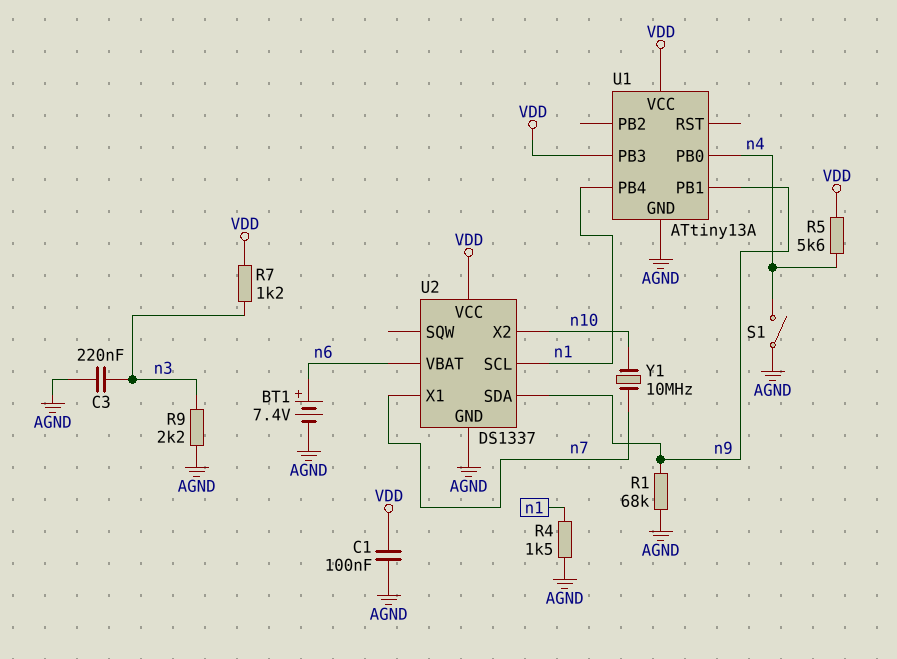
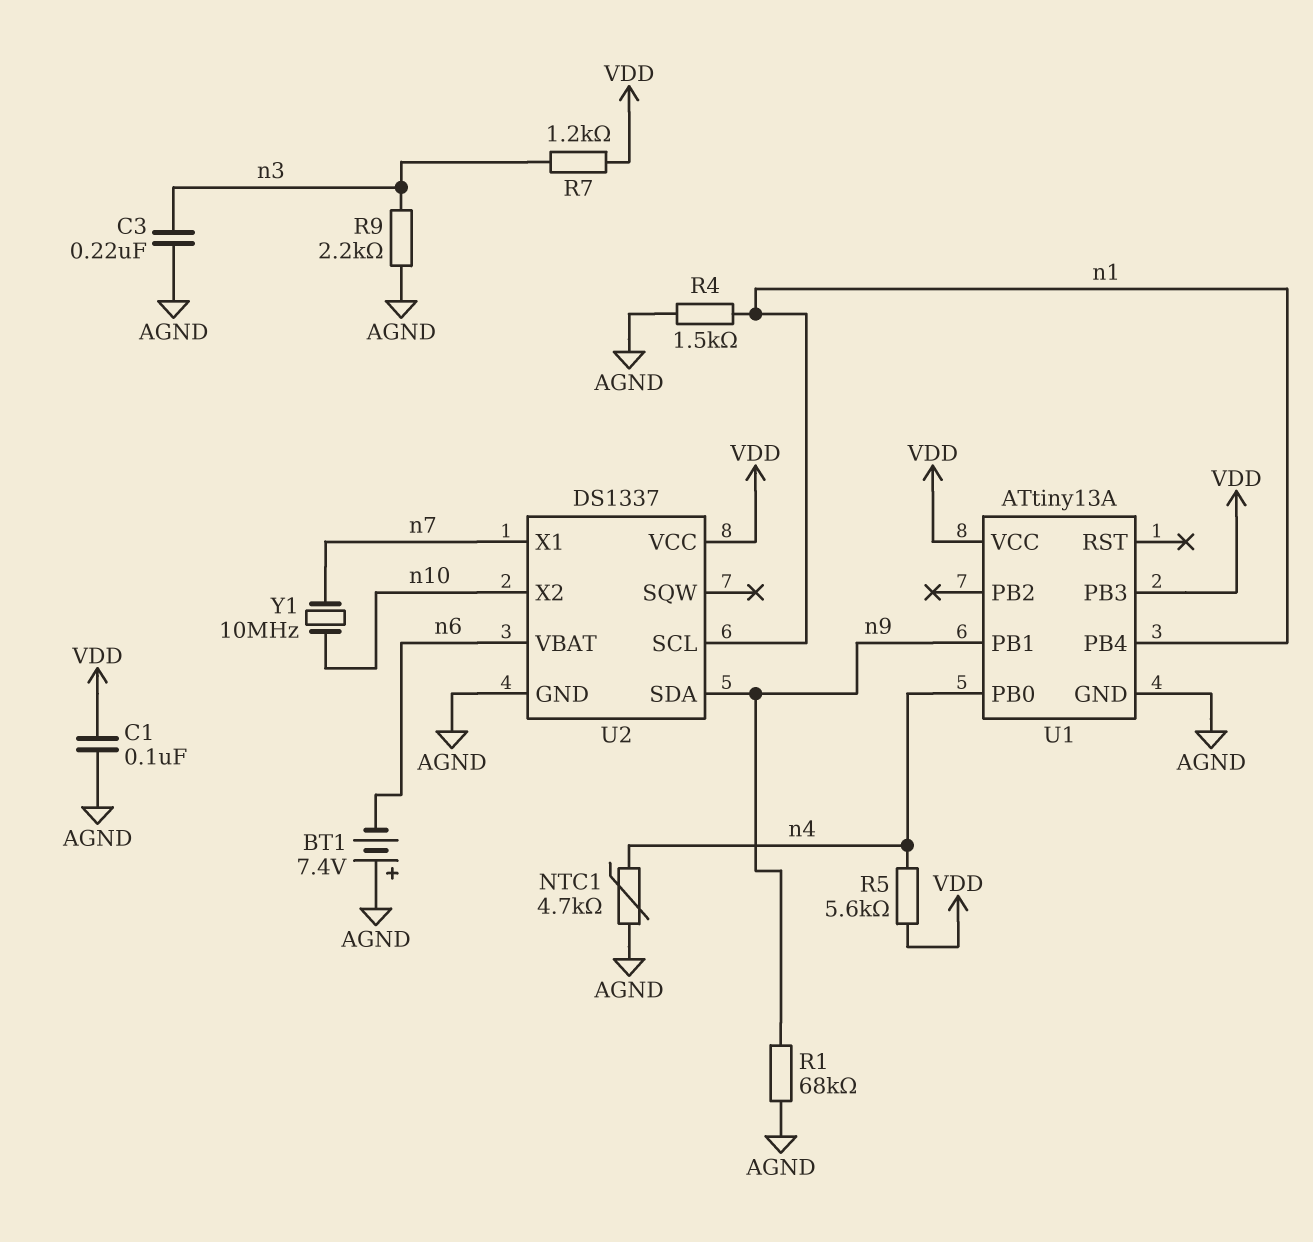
BT1: 7.4V (plus n6, minus AGND) -> 7.4V (plus AGND, minus n6)
NTC1: none -> 4.7k (AGND, n4)
S1: switch (AGND, n4) -> none

